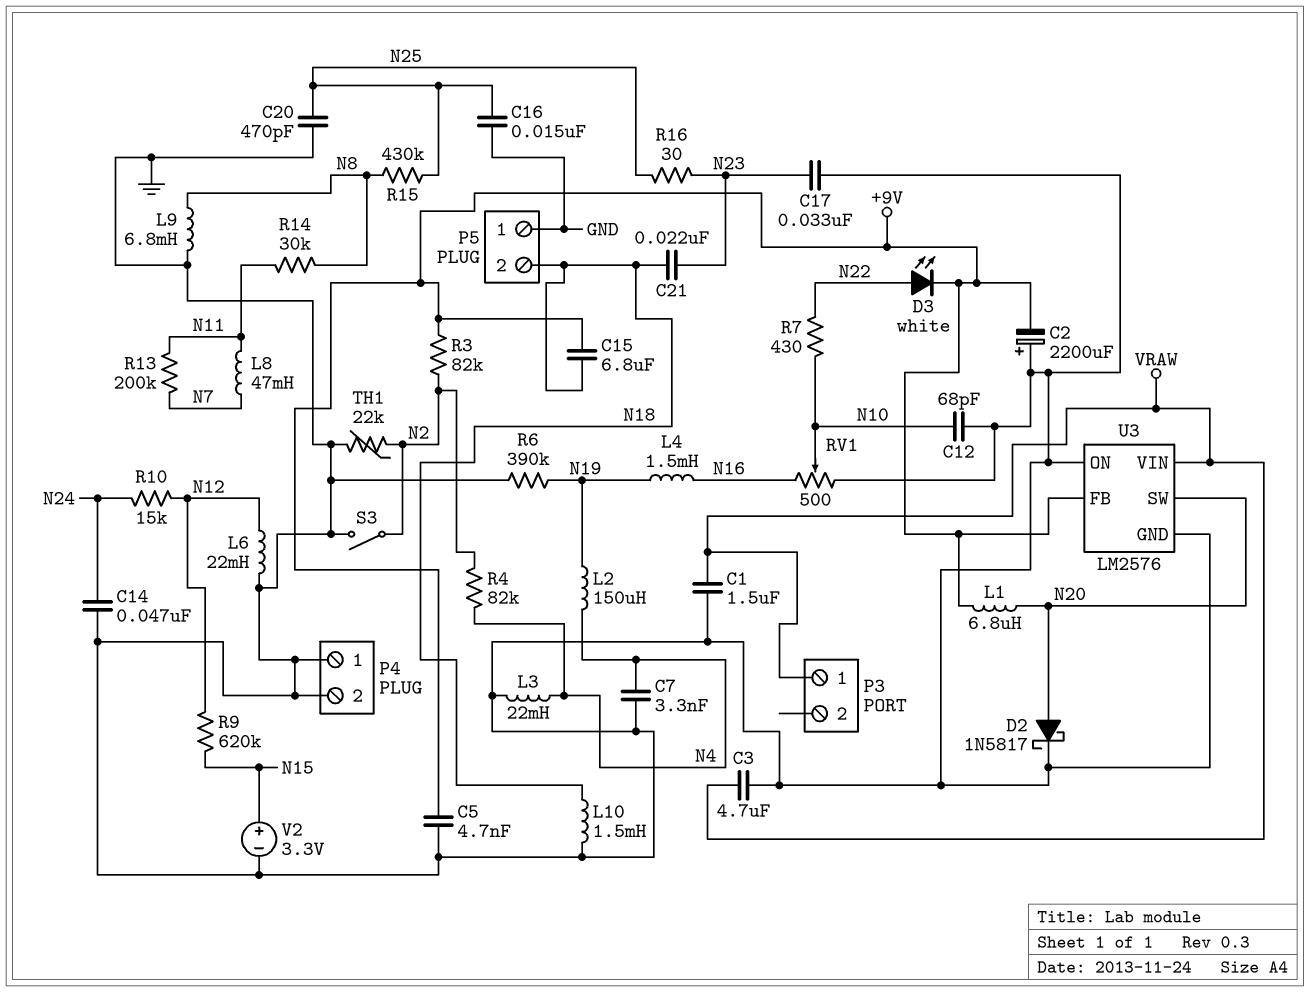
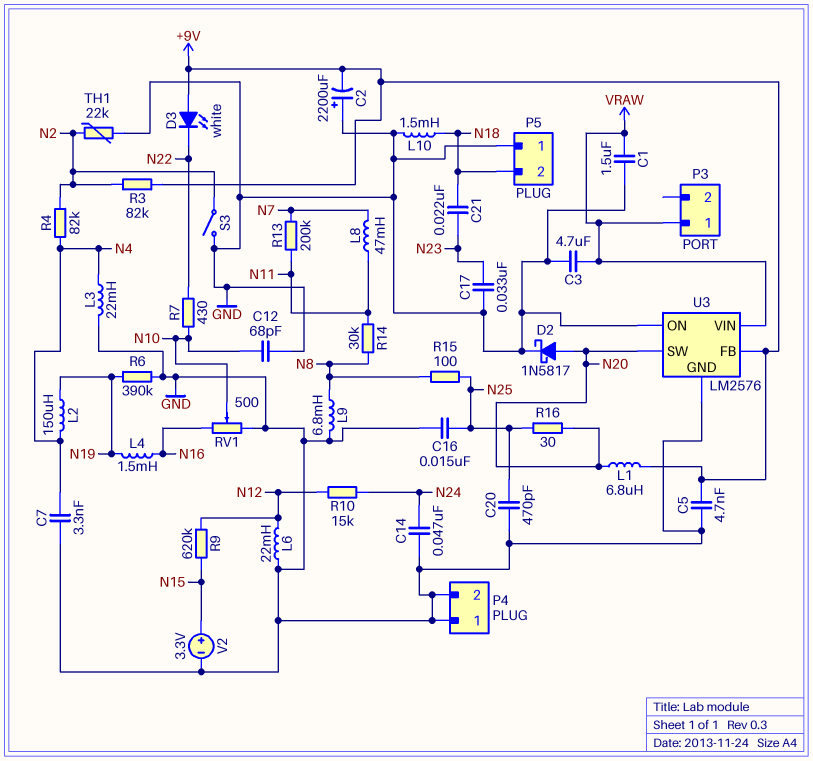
C15: 6.8uF (+9V, N18) -> none
D3: LED white (A N22, K +9V) -> LED white (A +9V, K N22)
R15: 430k (N8, N25) -> 100 (N8, N25)
R16: 30 (N23, N25) -> 30 (N20, N25)

